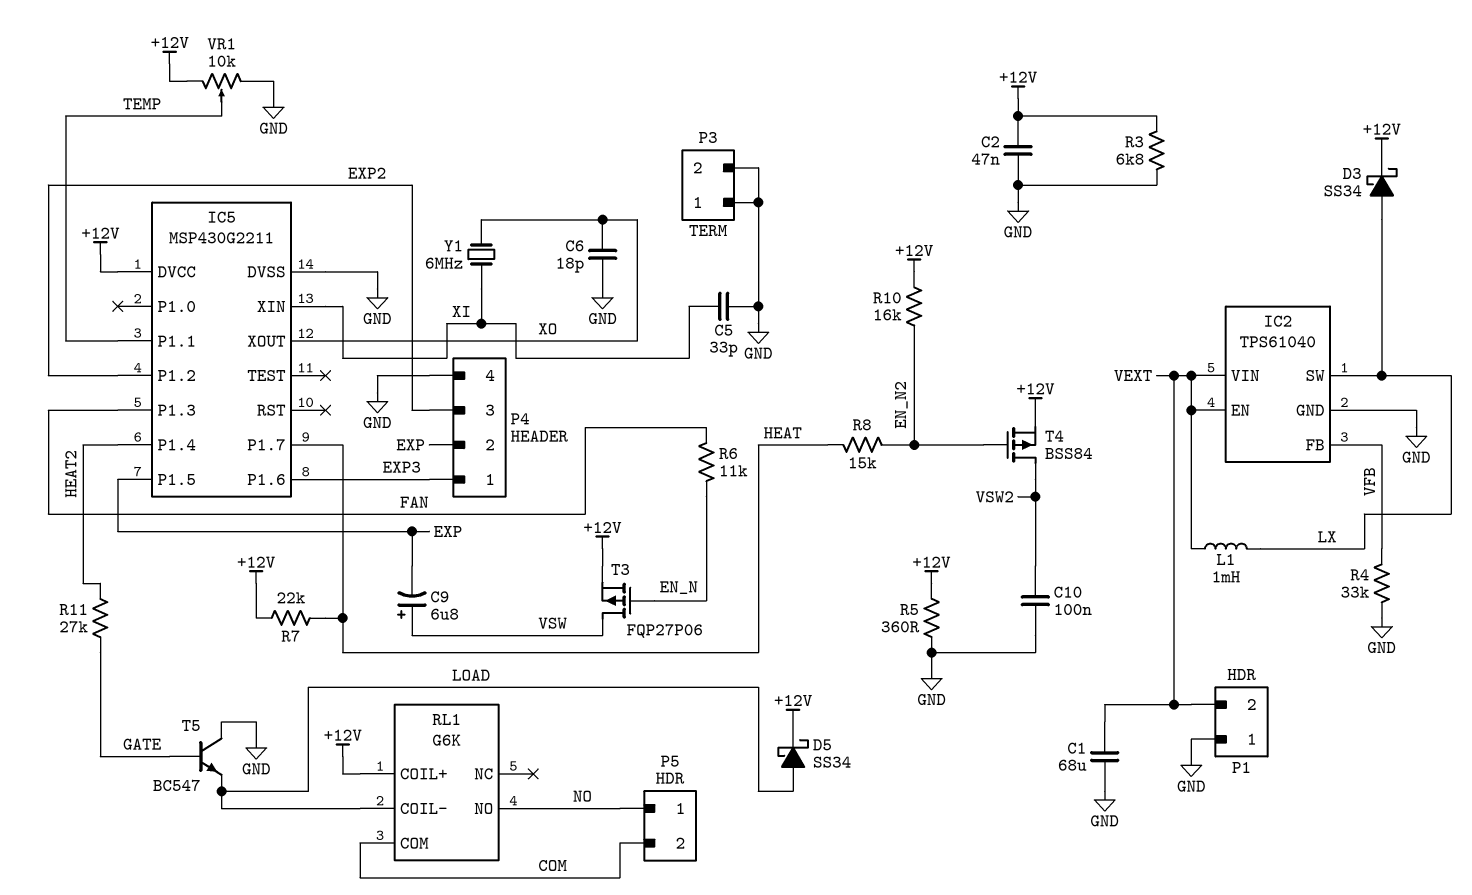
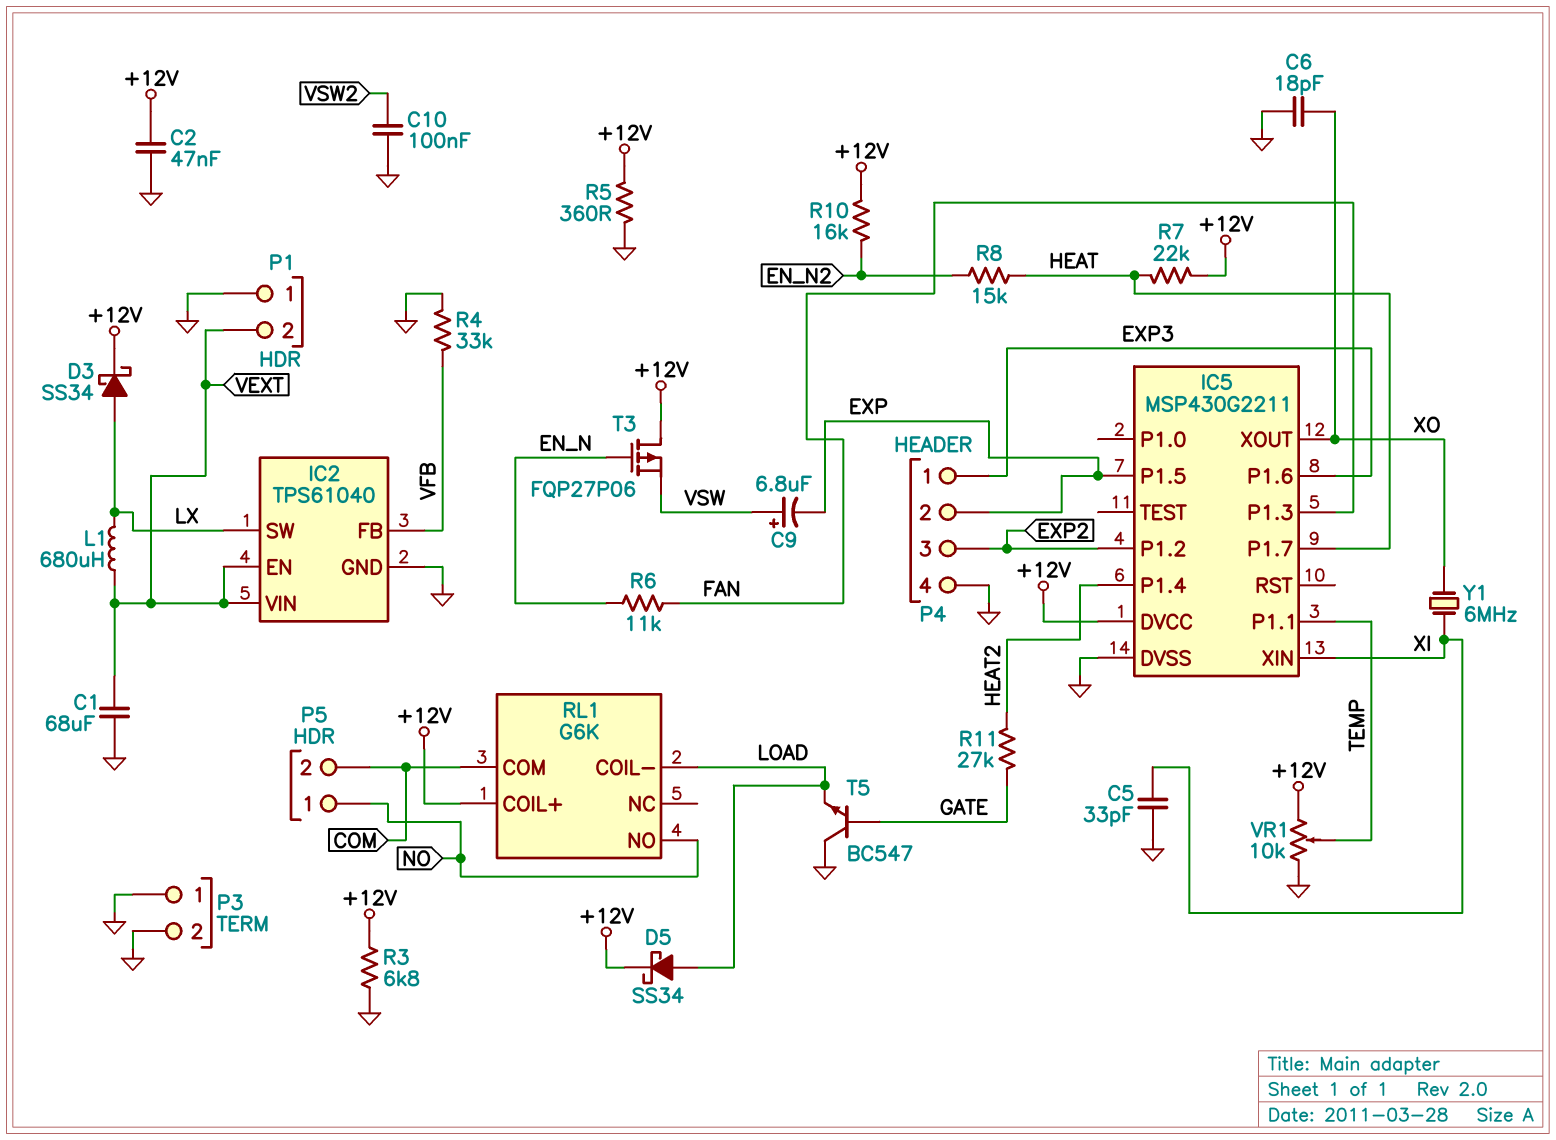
L1: 1mH (LX, VEXT) -> 680uH (LX, VEXT)
T3: PMOS FQP27P06 (G EN_N, D VSW, S +12V) -> PMOS FQP27P06 (G EN_N, D +12V, S VSW)
T4: PMOS BSS84 (G EN_N2, D VSW2, S +12V) -> none

